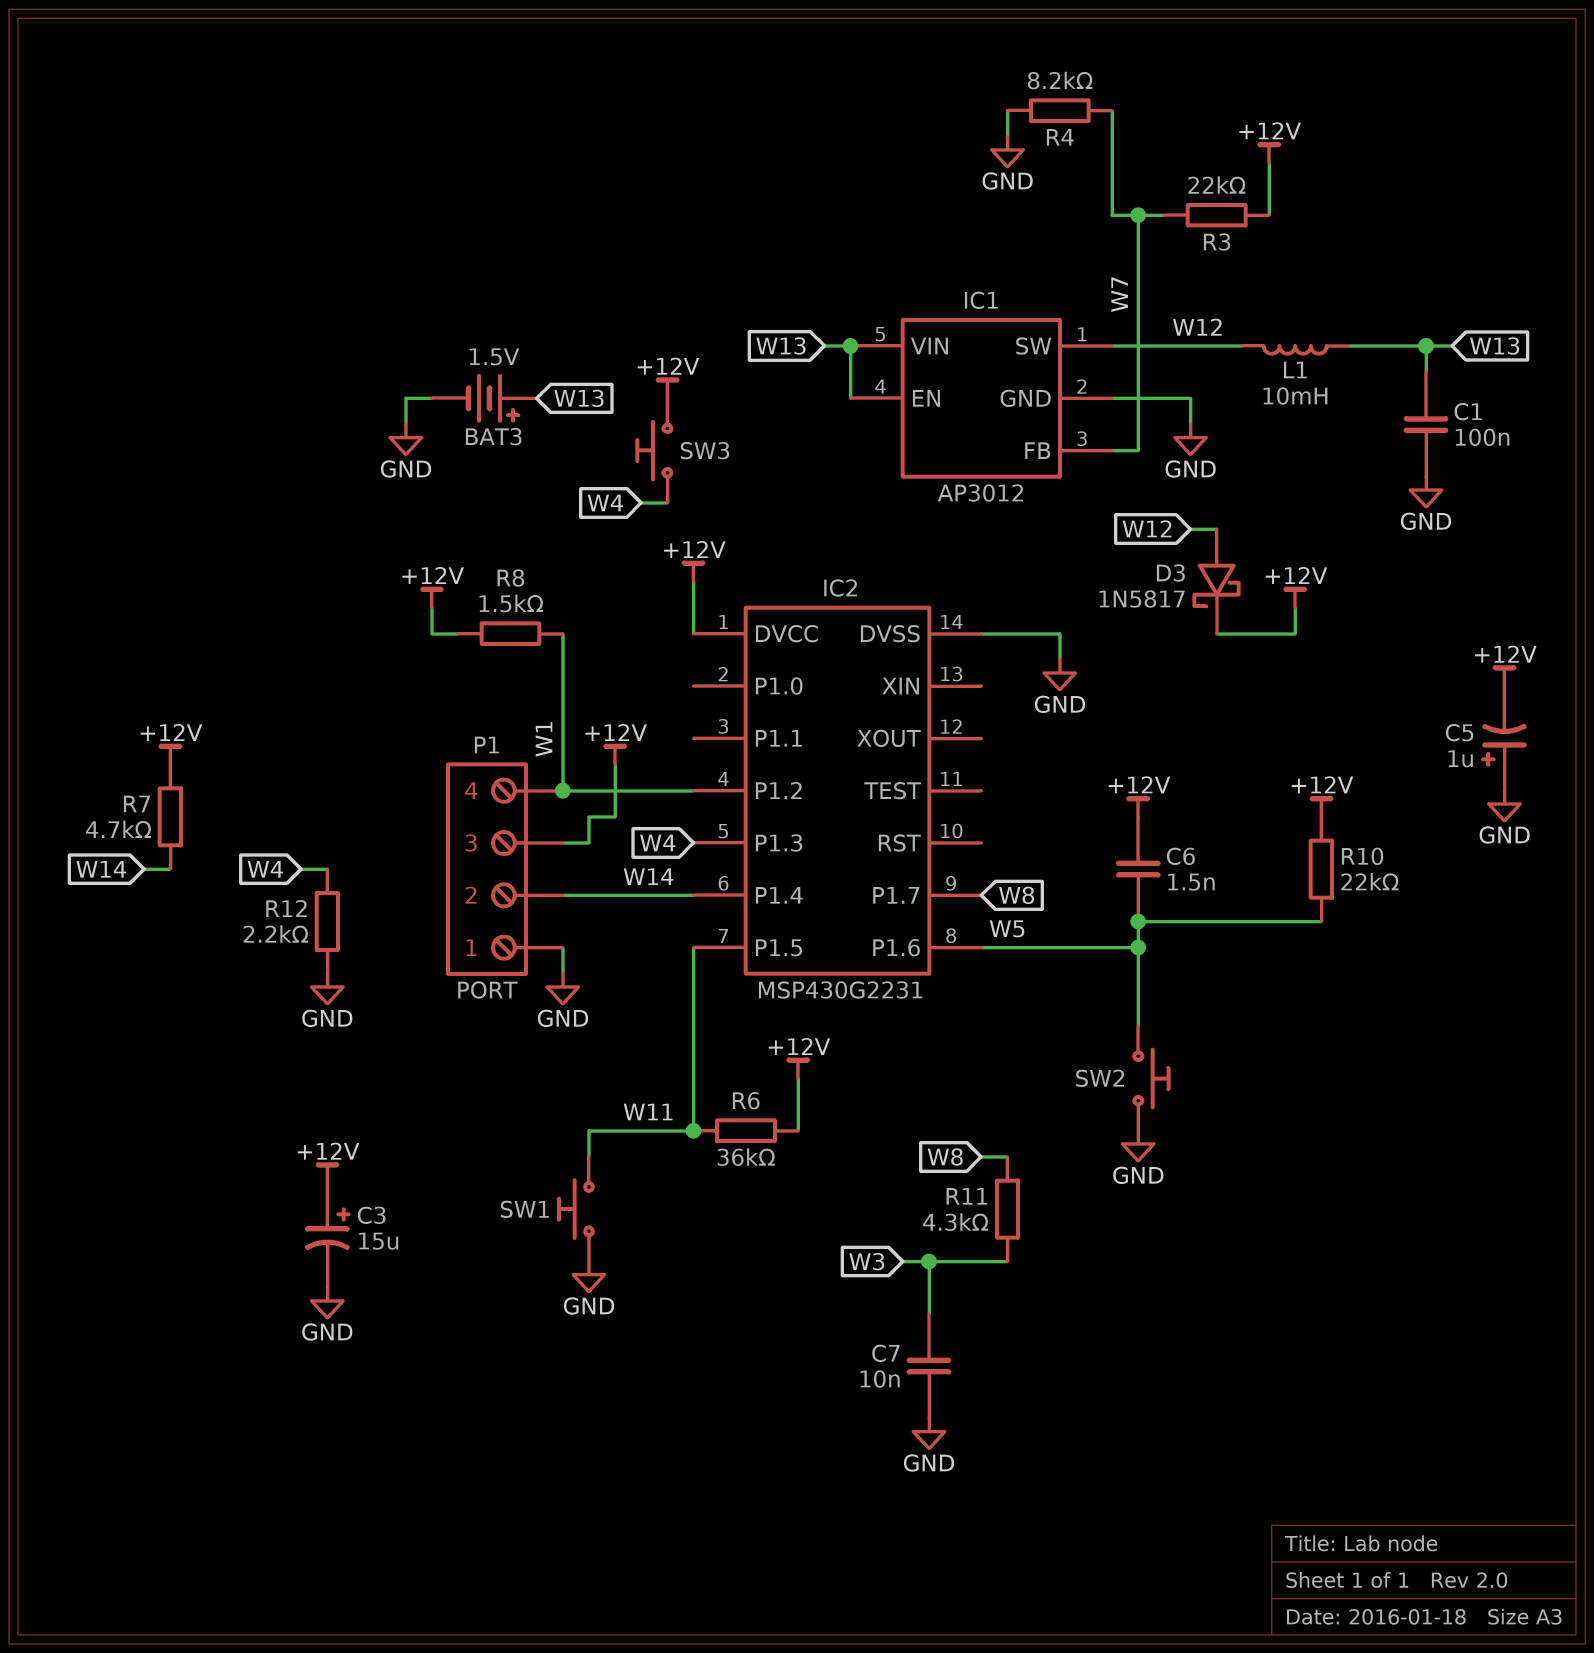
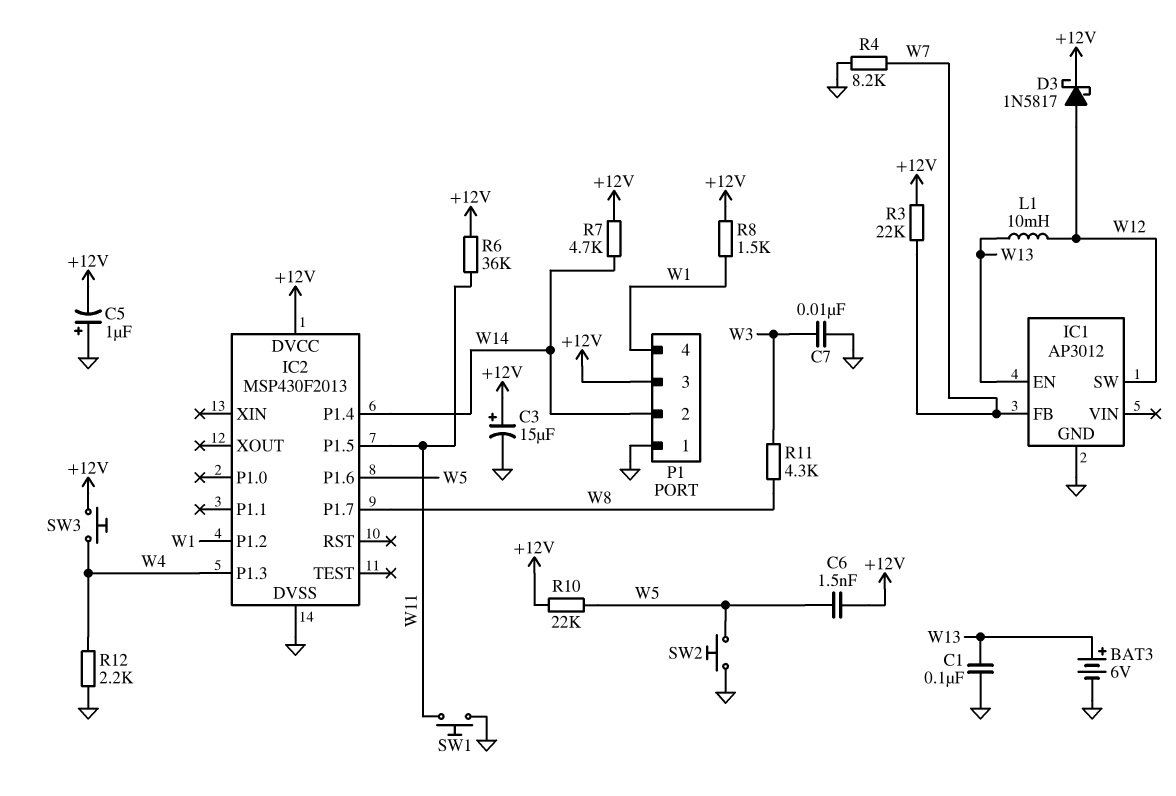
BAT3: 1.5V (plus W13, minus GND) -> 6V (plus W13, minus GND)
IC1 pin VIN: W13 -> none
IC2: MSP430G2231 -> MSP430F2013

